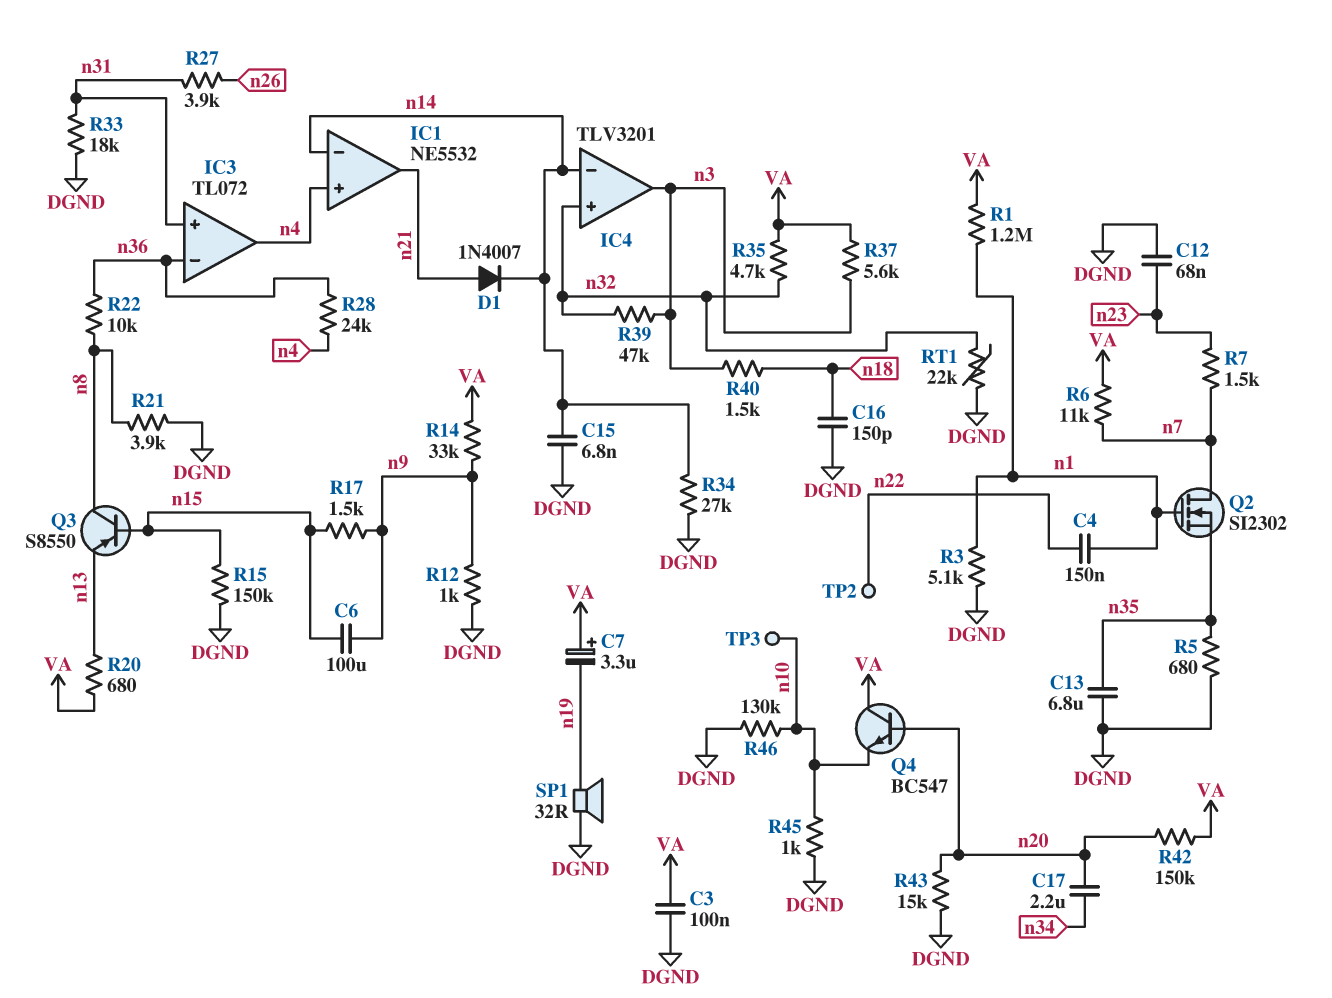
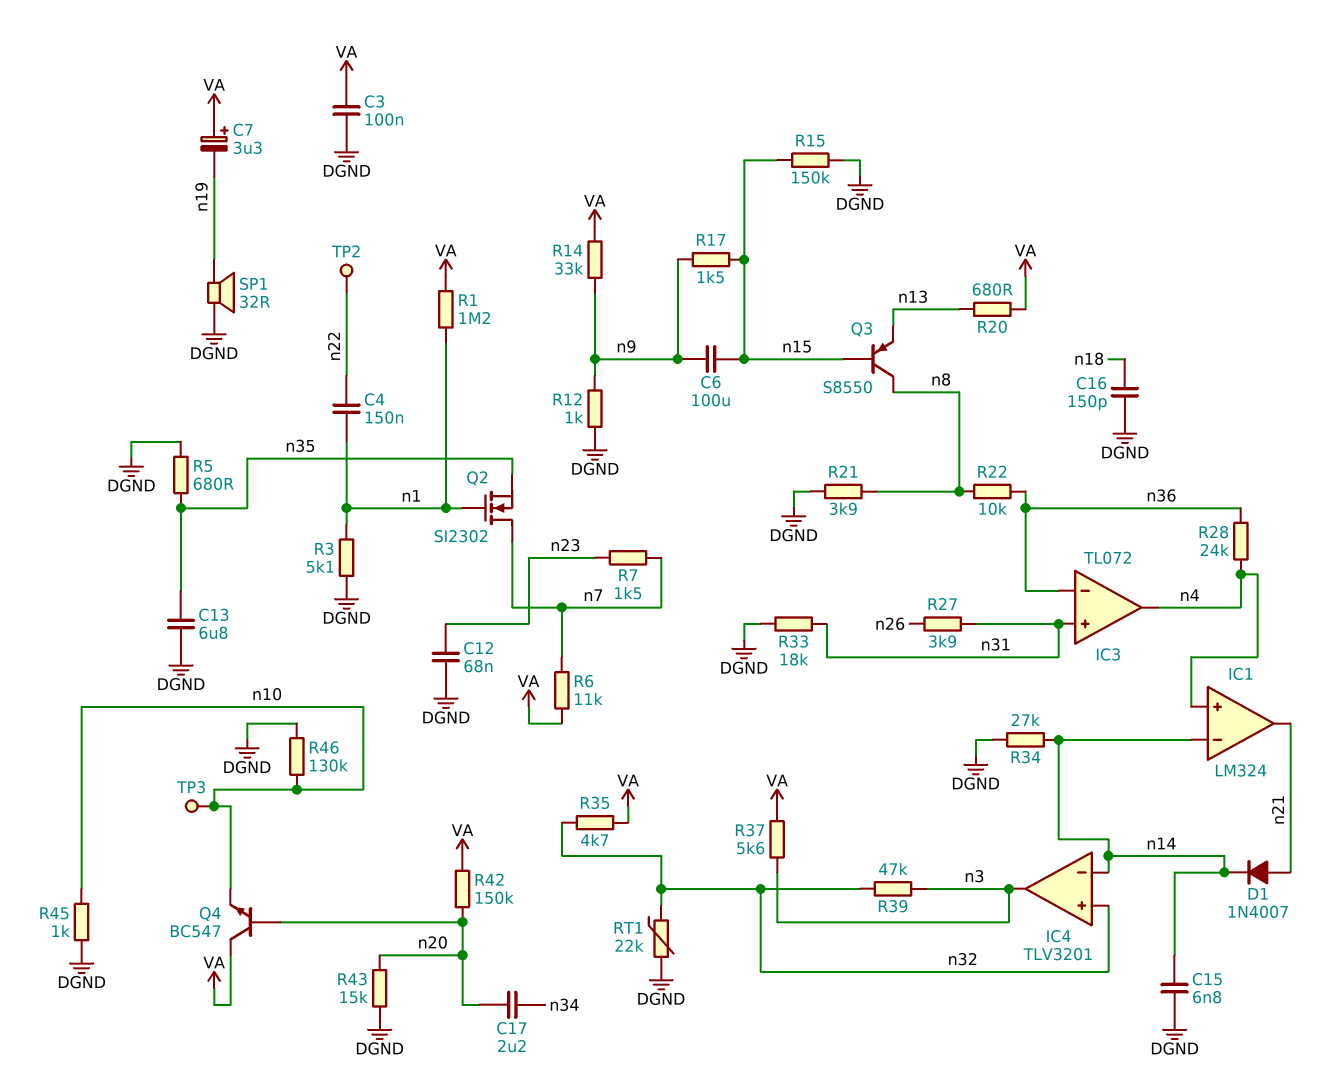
IC1: NE5532 -> LM324
R40: 1.5k (n3, n18) -> none

